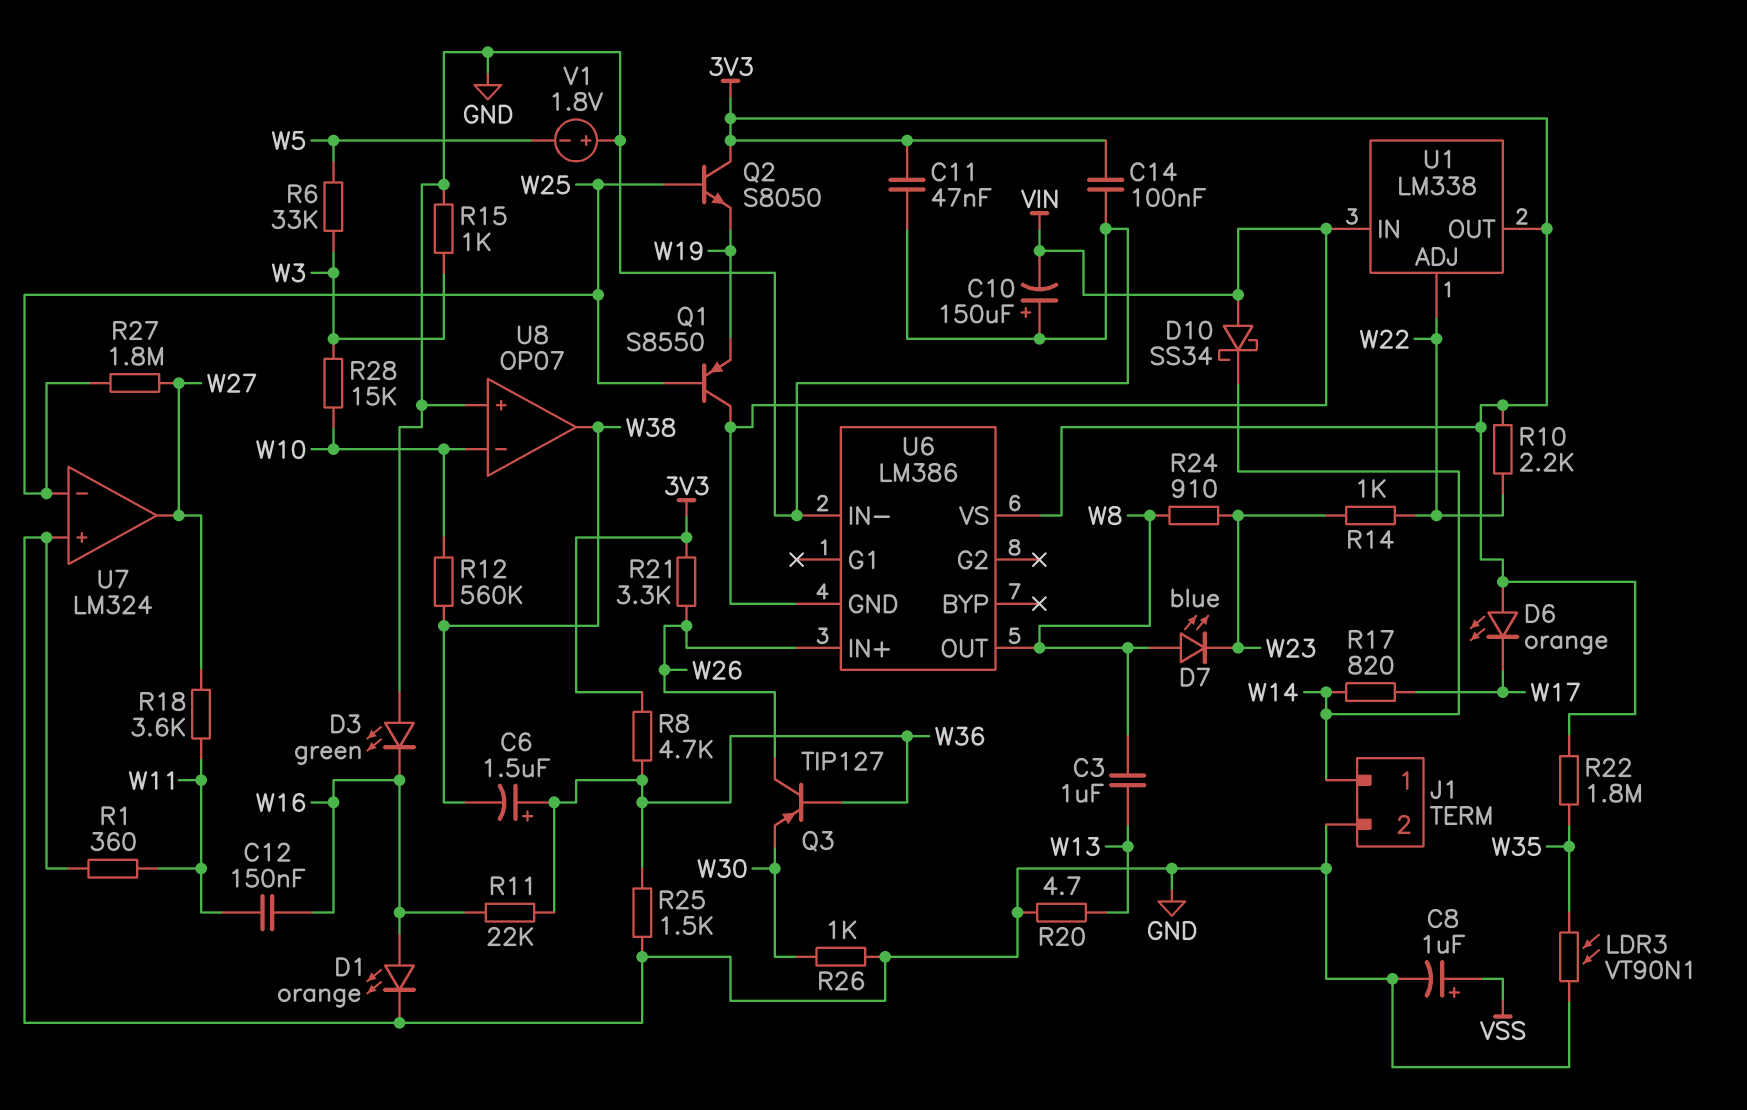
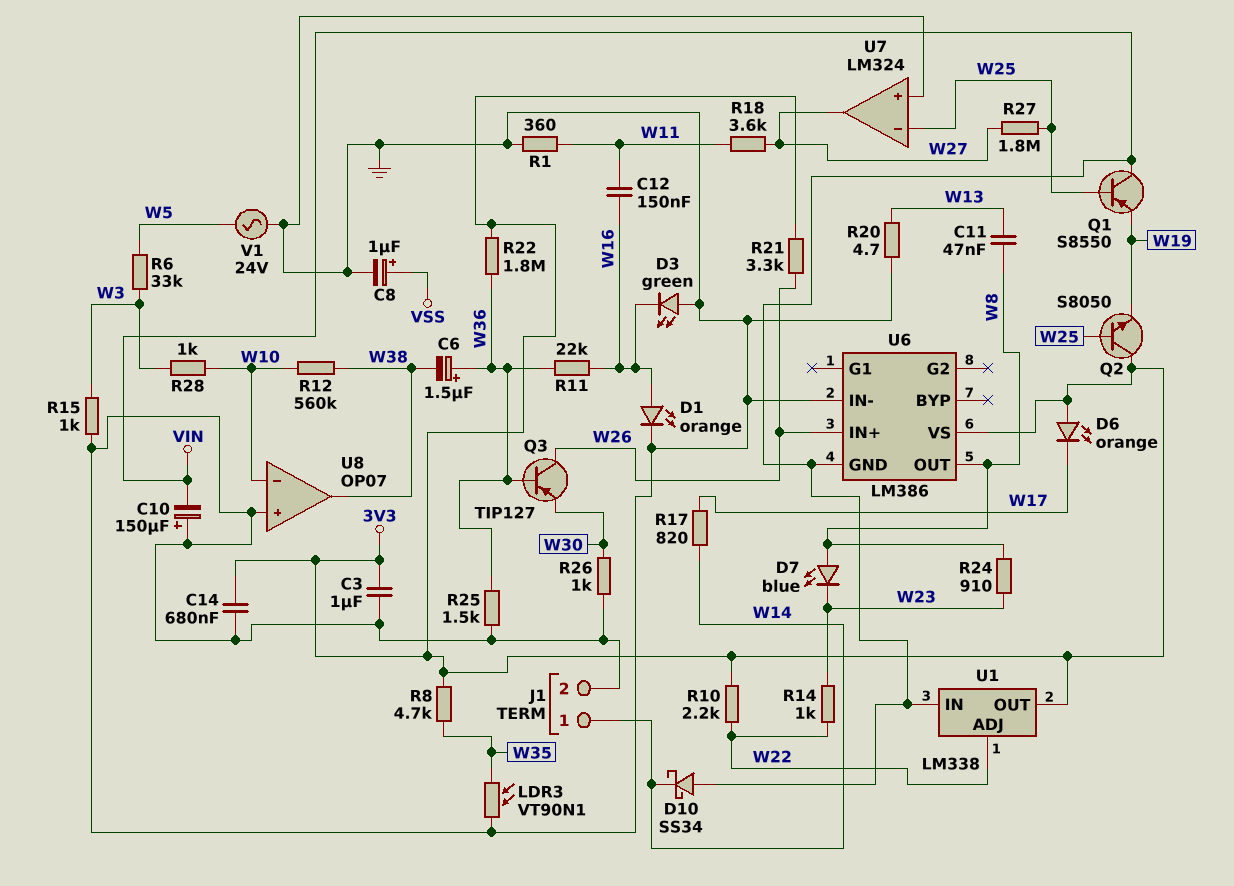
C3: 1uF (W8, W13) -> 1uF (3V3, GND)
C11: 47nF (3V3, GND) -> 47nF (W8, W13)
C14: 100nF (3V3, GND) -> 680nF (3V3, GND)
R8: 4.7k (3V3, W36) -> 4.7k (3V3, W35)
R22: 1.8M (3V3, W35) -> 1.8M (3V3, W36)
R28: 15k (W3, W10) -> 1k (W3, W10)
V1: 1.8V (plus GND, minus W5) -> AC 24V (GND, W5)

